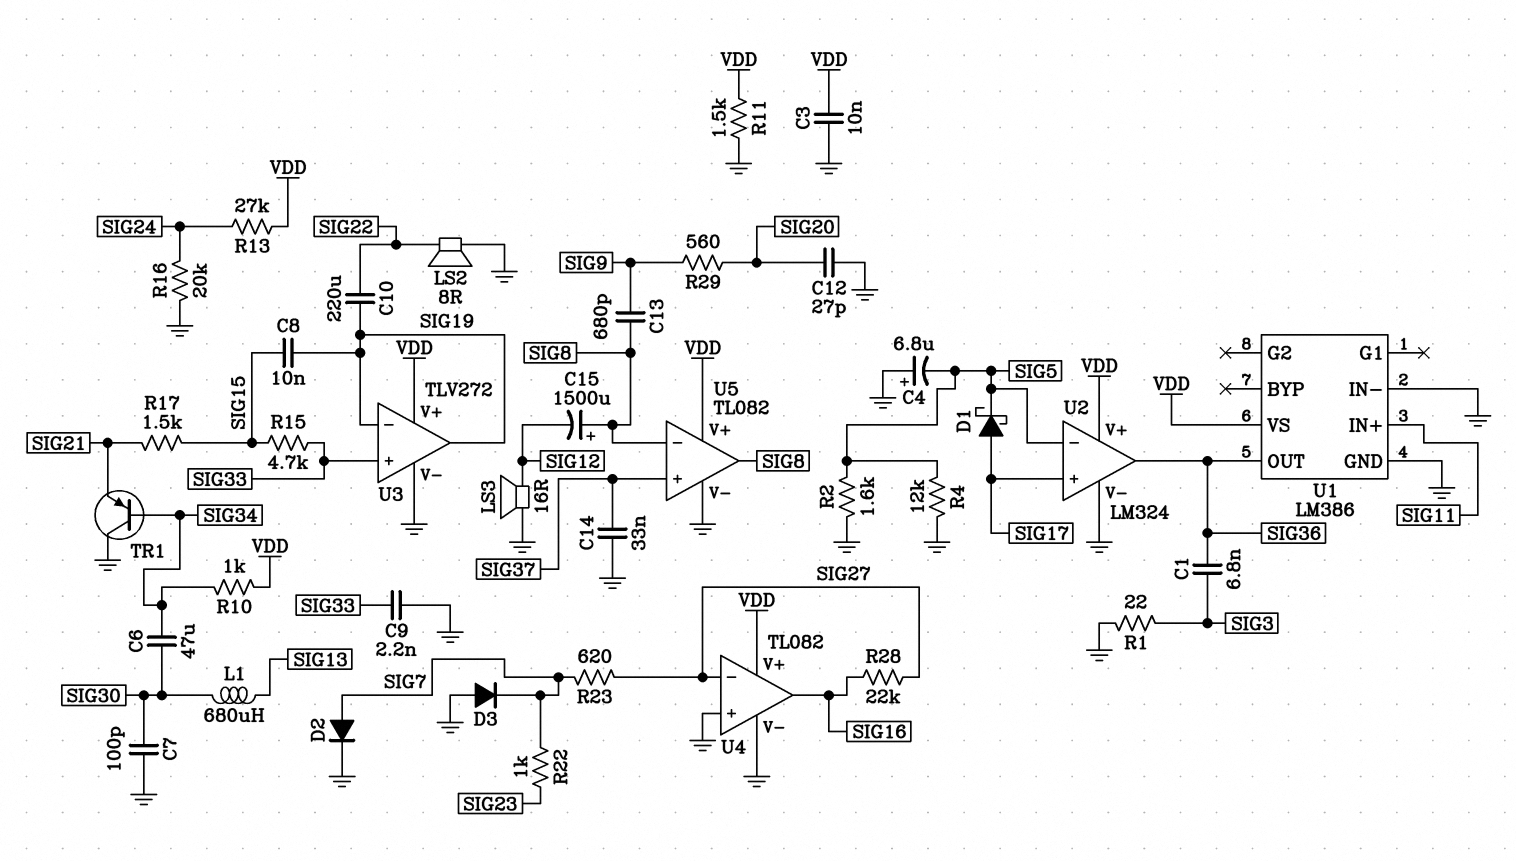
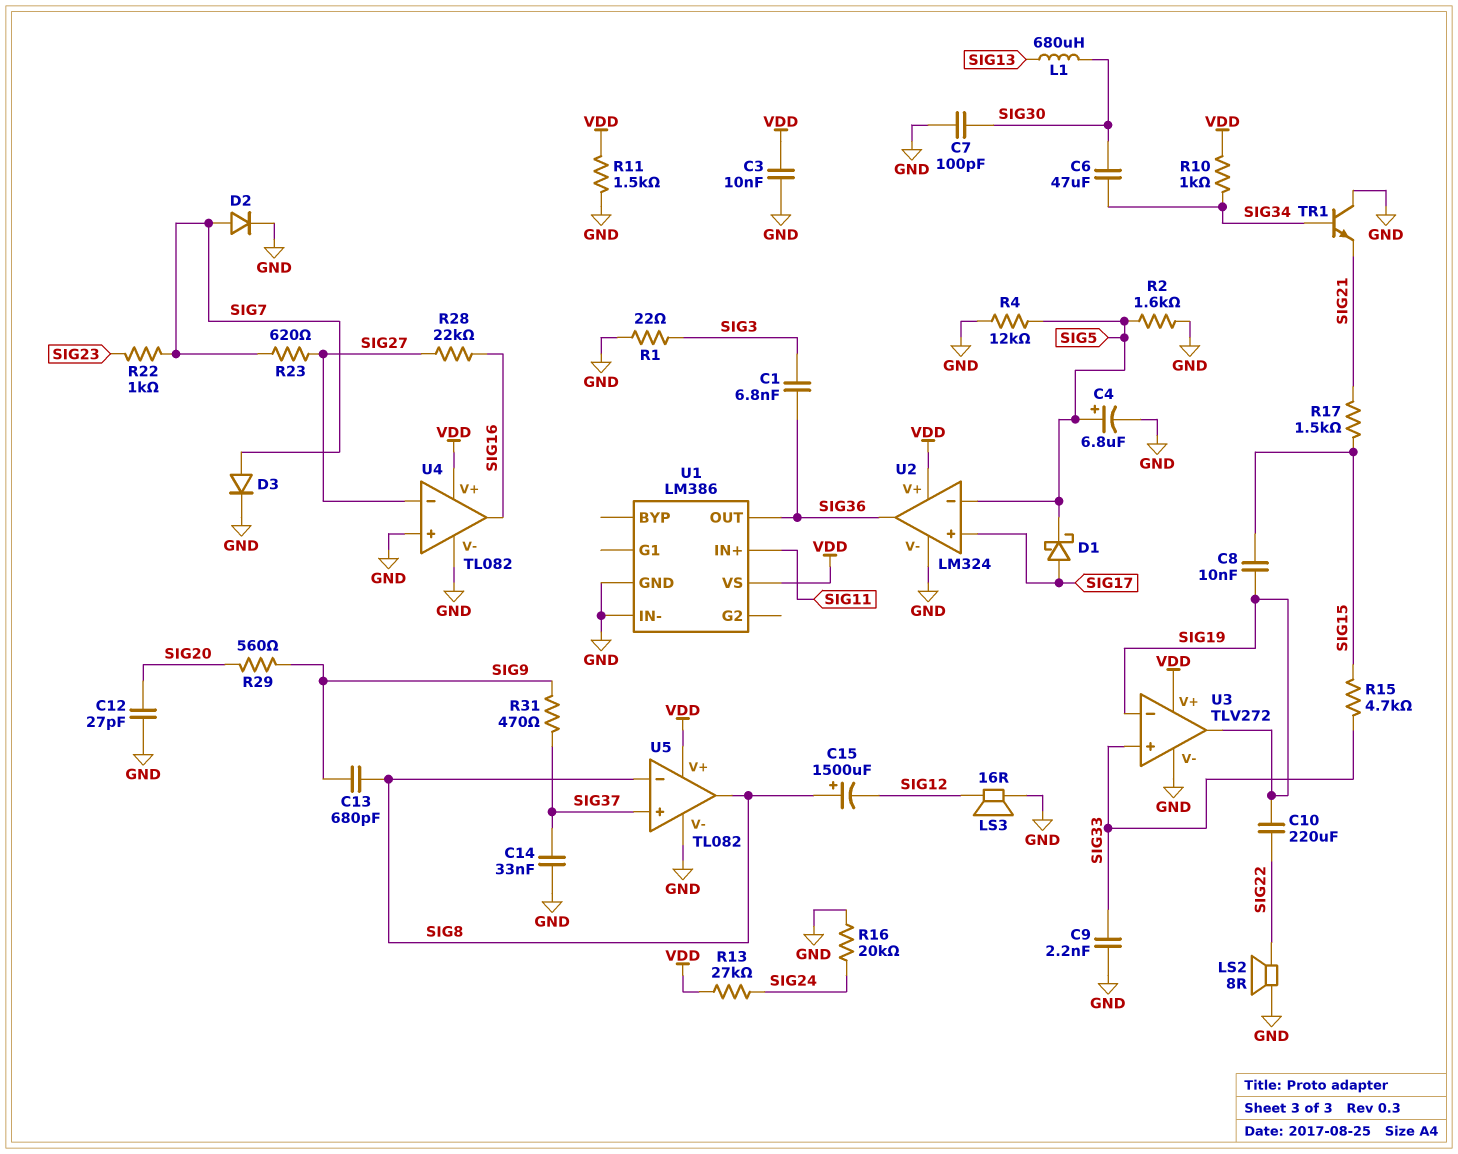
C4: 6.8uF (plus GND, minus SIG5) -> 6.8uF (plus SIG5, minus GND)
D3: diode (A GND, K SIG7) -> diode (A SIG7, K GND)
R31: none -> 470 (SIG9, SIG37)
TR1: PNP (B SIG34, C GND, E SIG21) -> NPN (B SIG34, C GND, E SIG21)

